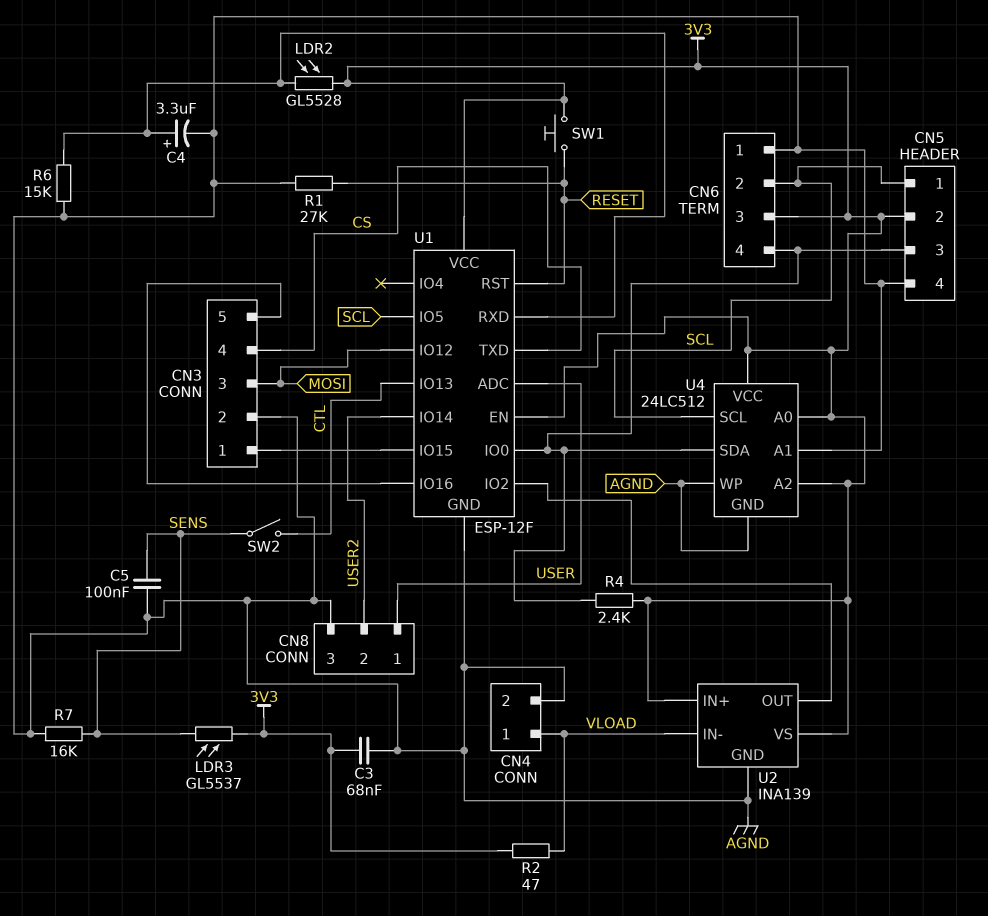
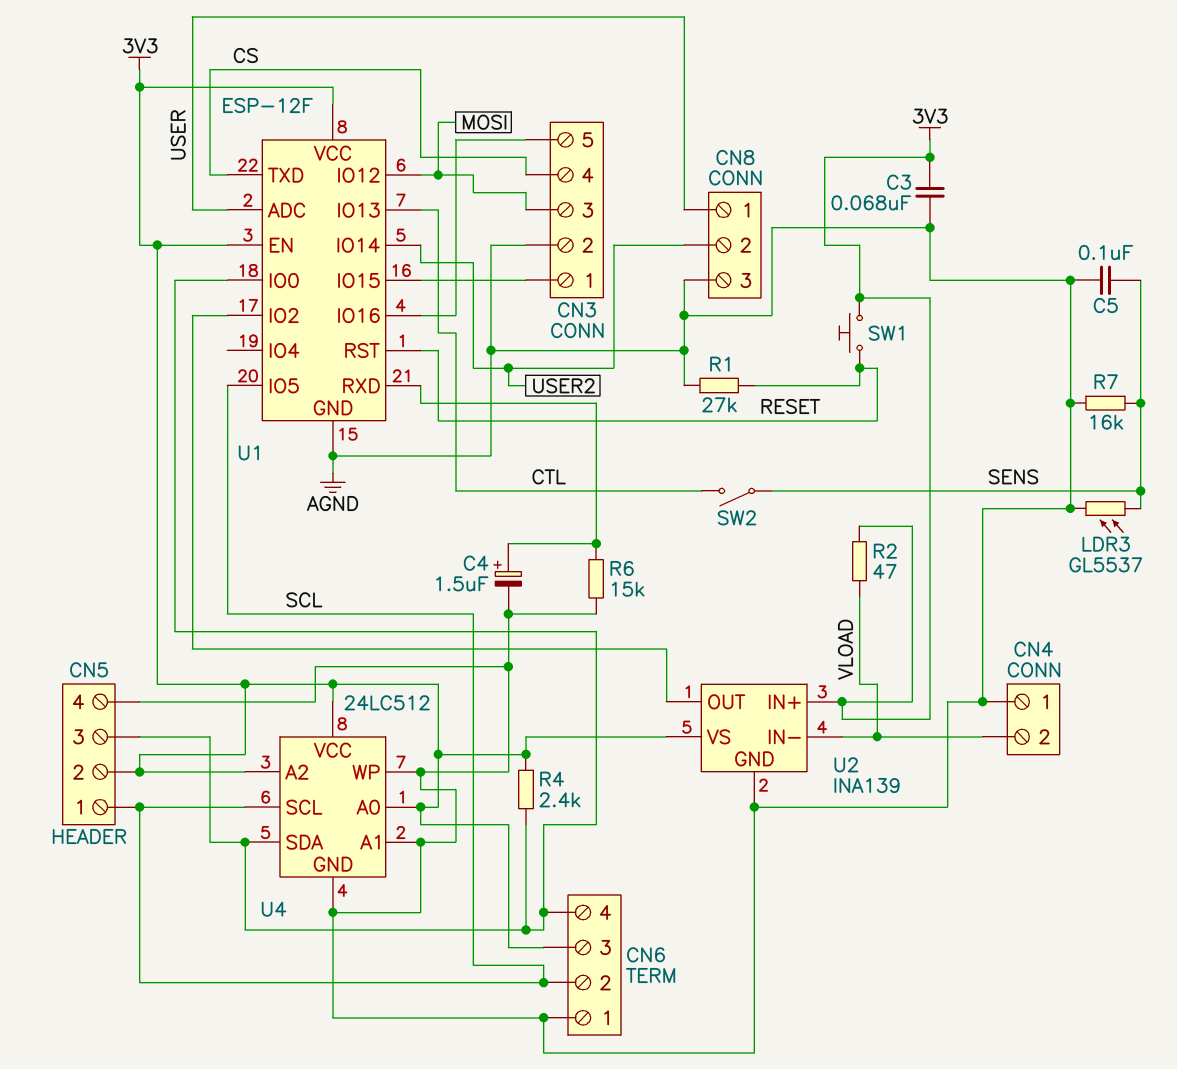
C4: 3.3uF (plus U1/RXD, minus AGND) -> 1.5uF (plus U1/RXD, minus AGND)
CN4 pin 1: VLOAD -> AGND
CN4 pin 2: AGND -> VLOAD
LDR2: GL5528 (3V3, U1/RXD) -> none
LDR3: GL5537 (3V3, SENS) -> GL5537 (AGND, SENS)

